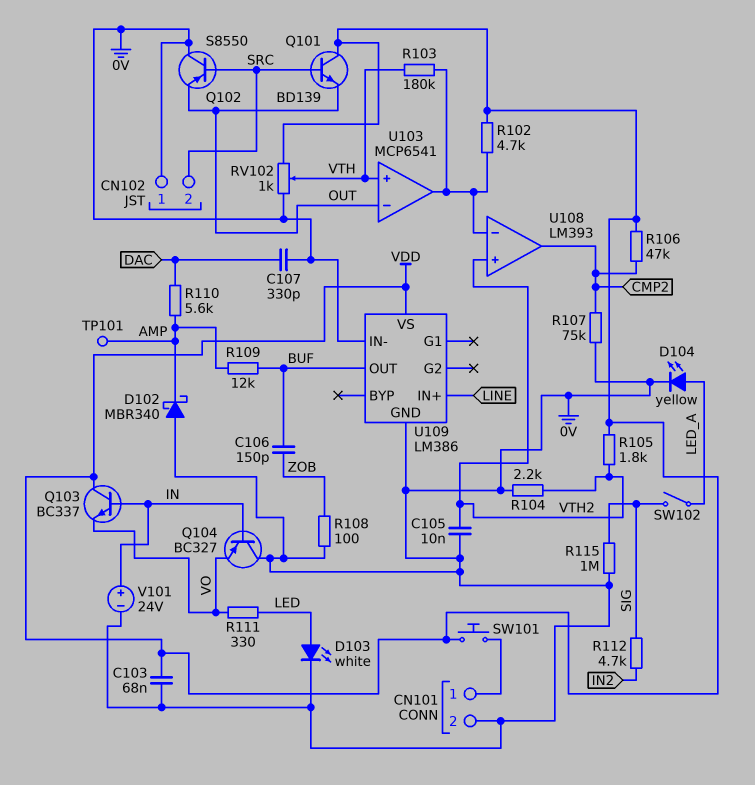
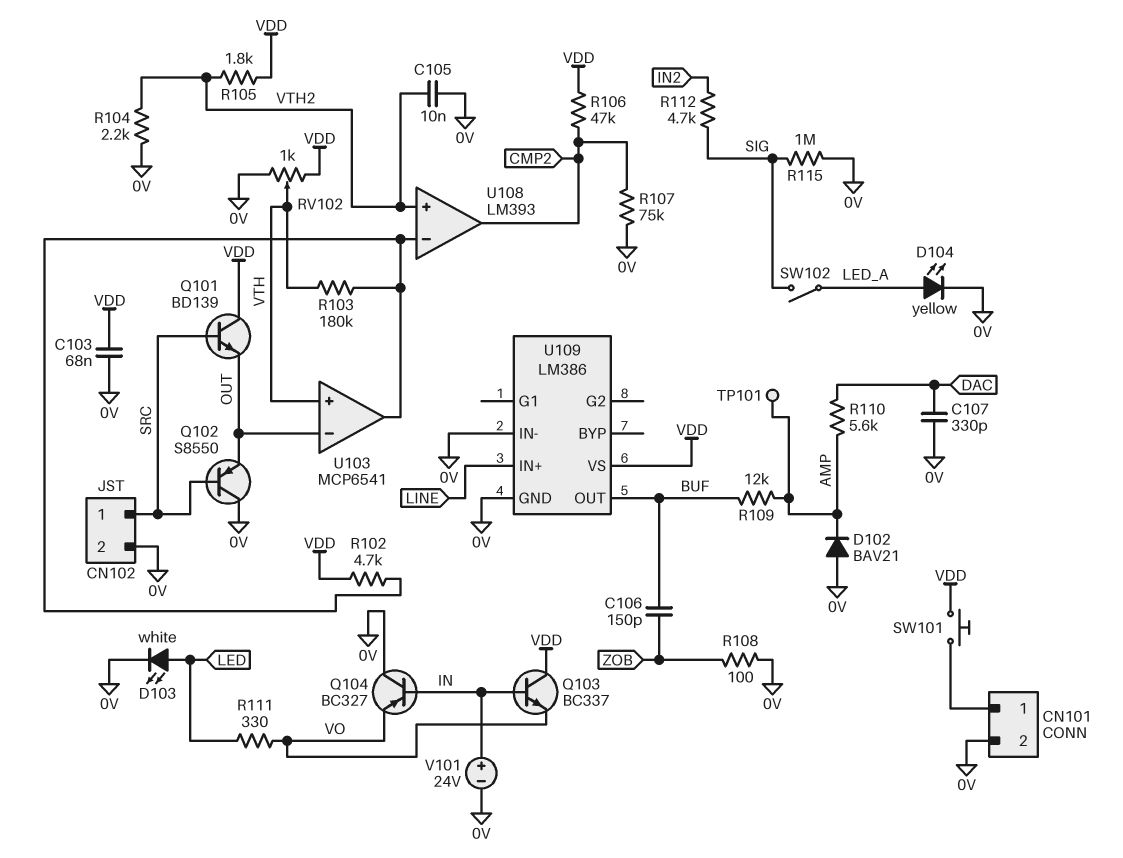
CN102 pin 1: 0V -> SRC
CN102 pin 2: SRC -> 0V
D102: schottky MBR340 (A 0V, K AMP) -> diode BAV21 (A 0V, K AMP)

